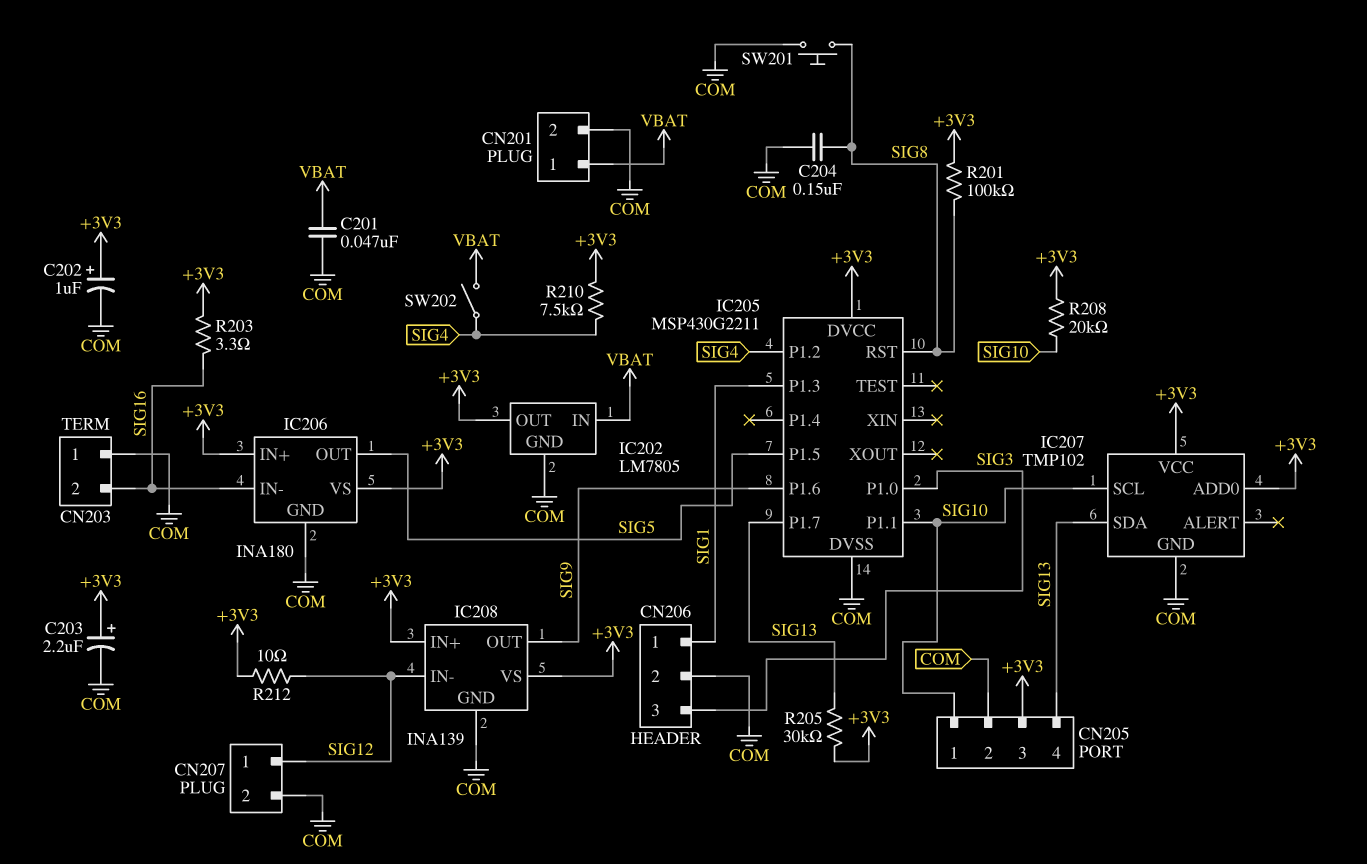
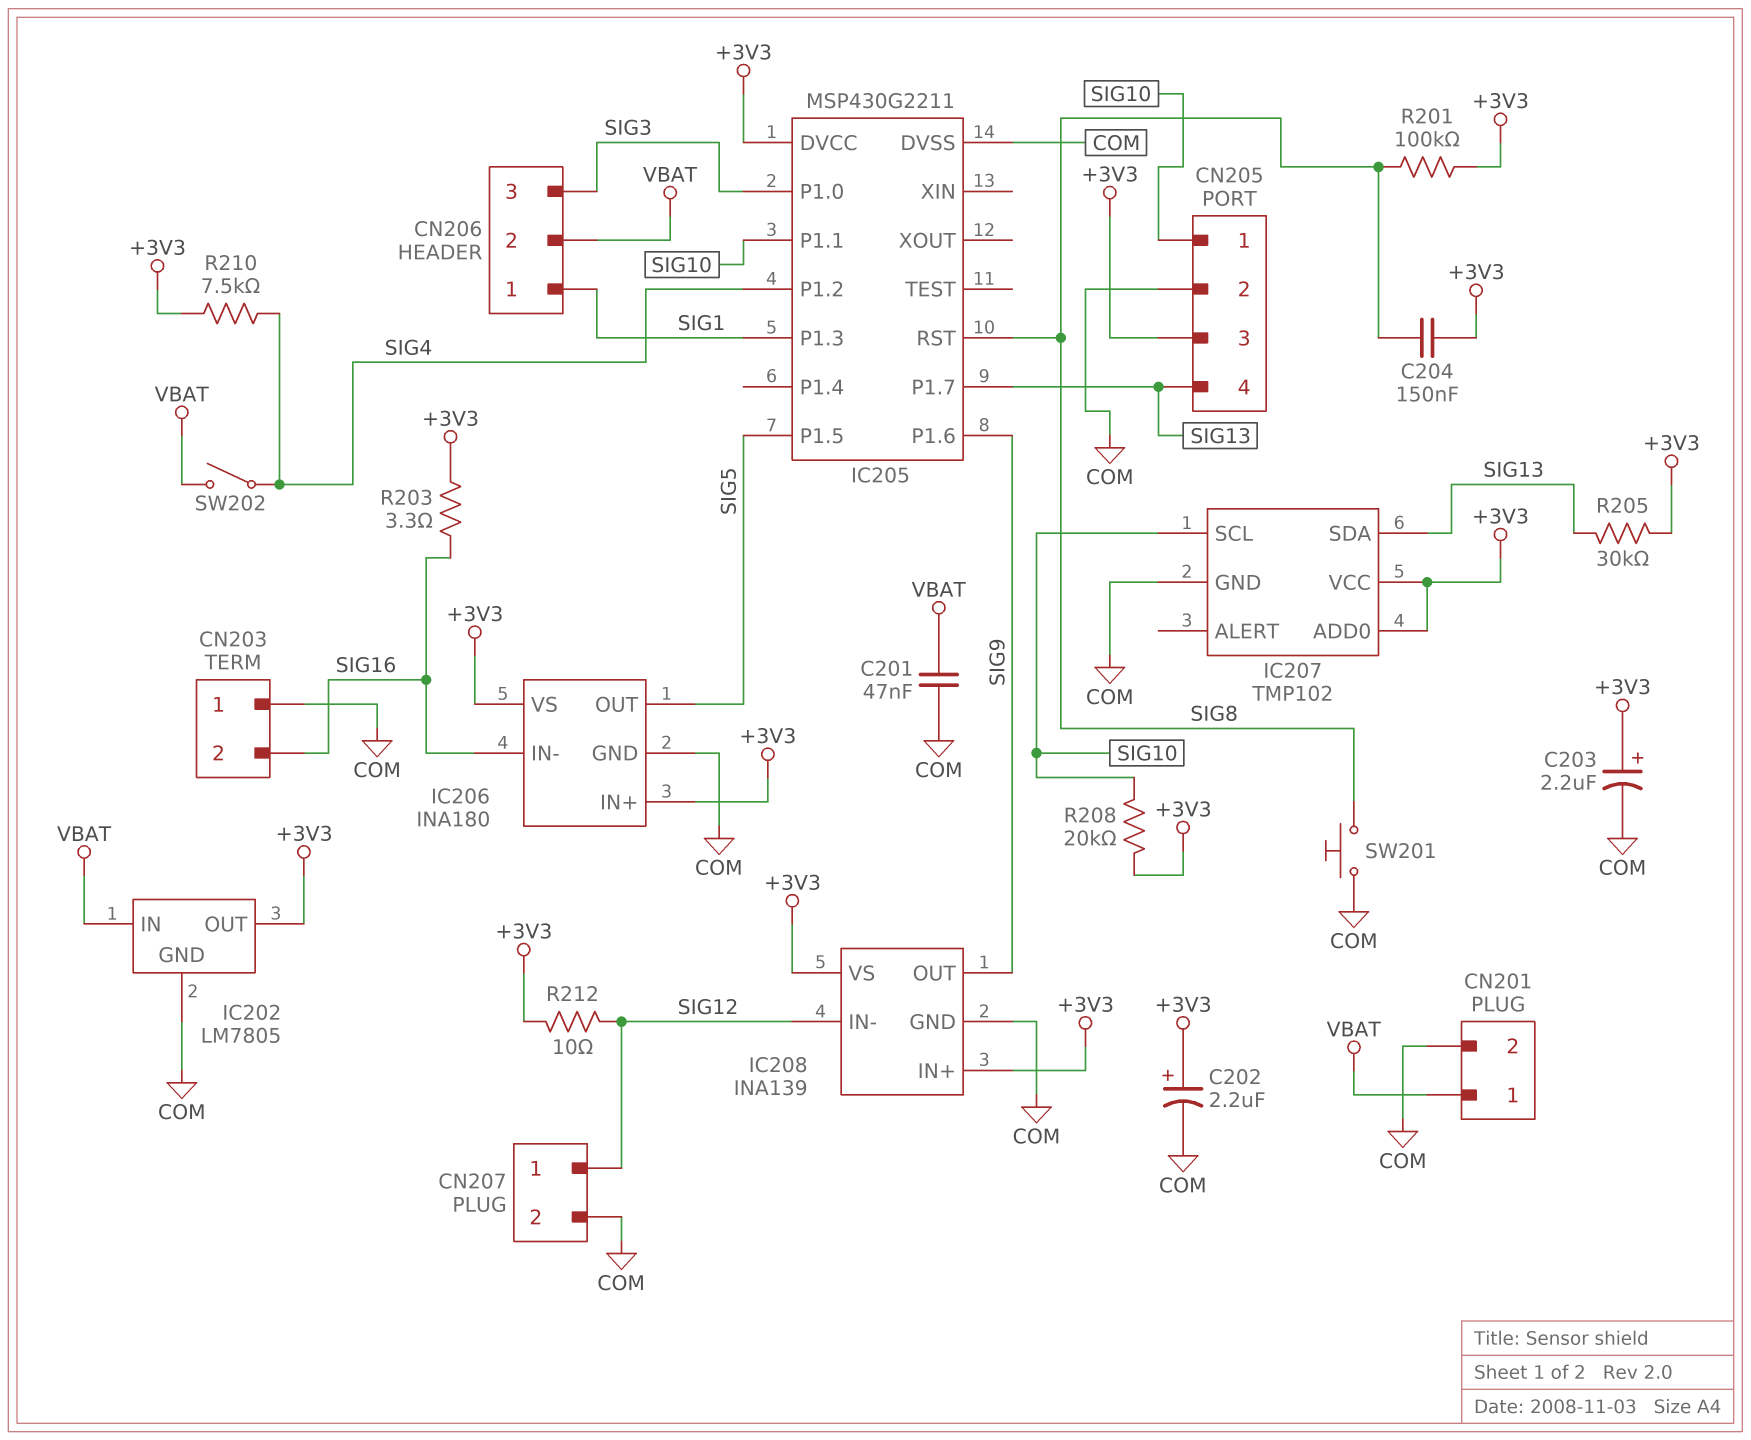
C202: 1uF (plus +3V3, minus COM) -> 2.2uF (plus +3V3, minus COM)
C204: 150nF (COM, SIG8) -> 150nF (+3V3, SIG8)
CN206 pin 2: COM -> VBAT

